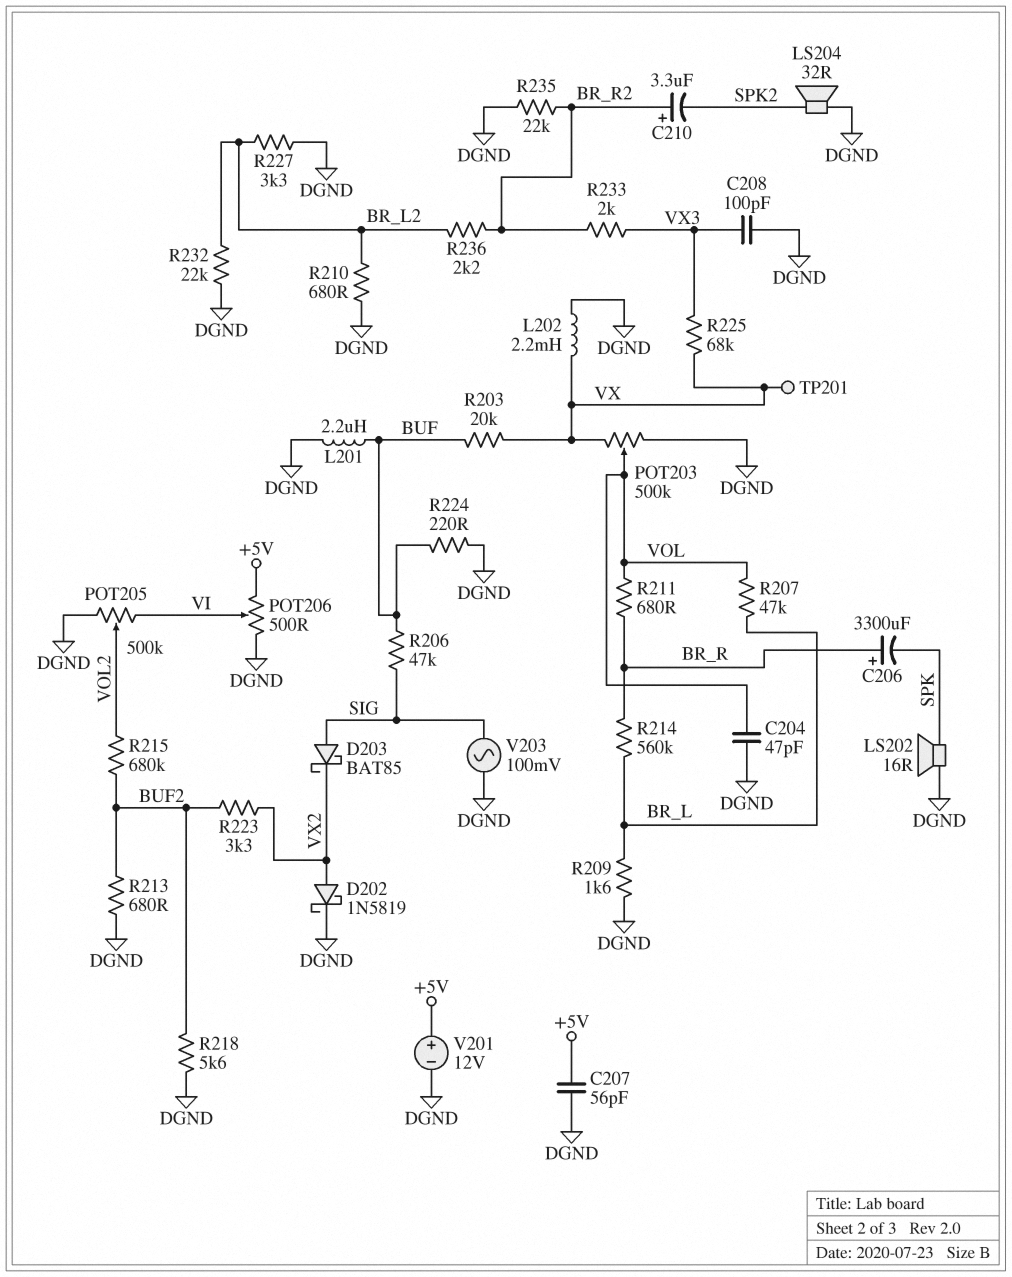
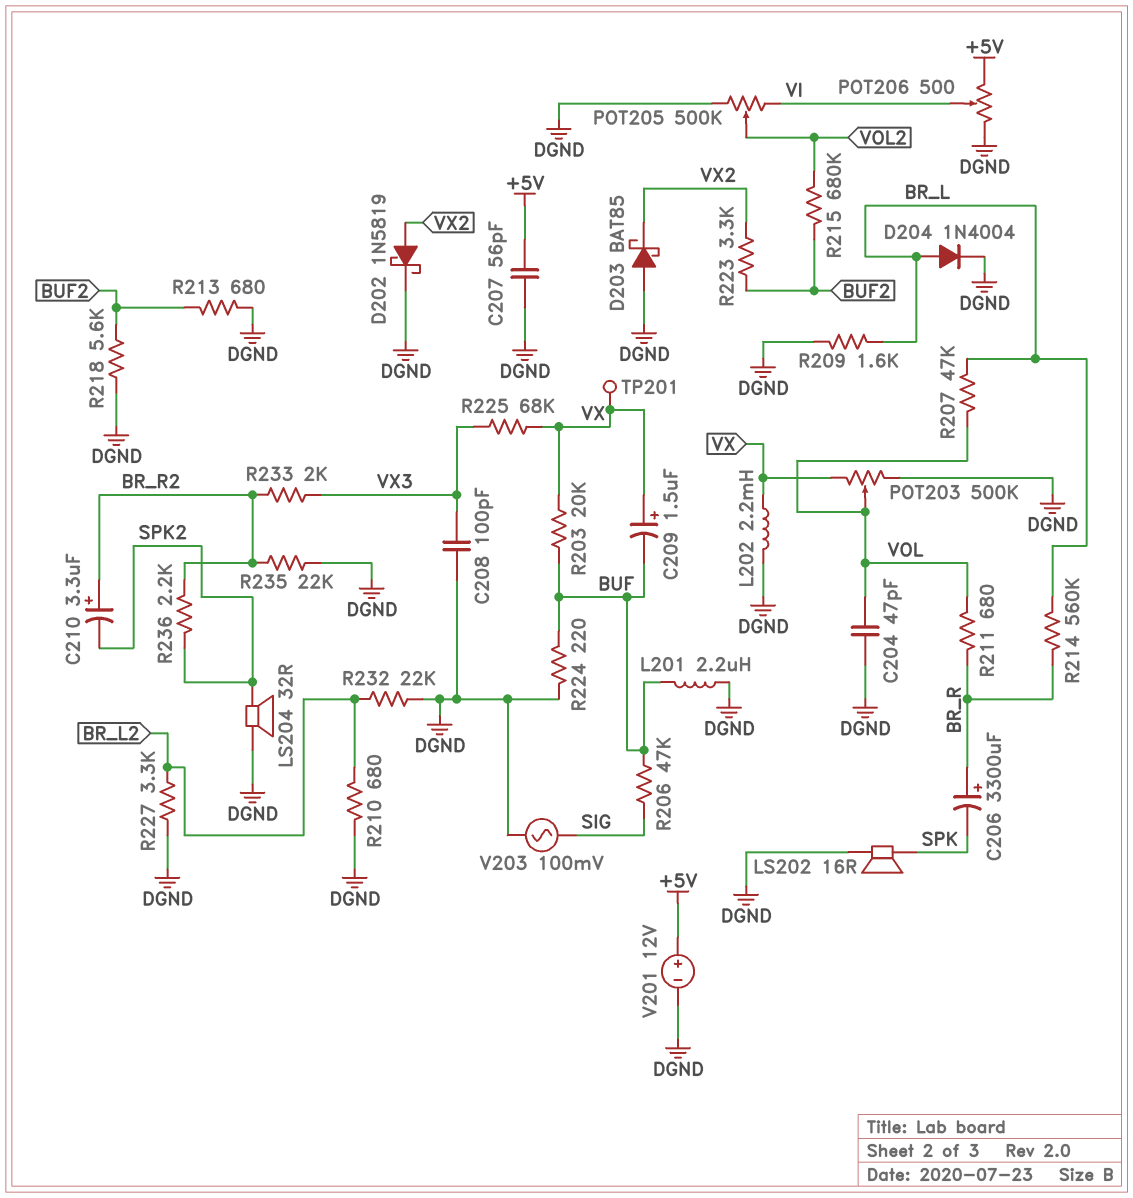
C209: none -> 1.5uF (plus VX, minus BUF)
D203: schottky BAT85 (A SIG, K VX2) -> schottky BAT85 (A DGND, K VX2)
D204: none -> diode 1N4004 (A BR_L, K DGND)
R236: 2.2k (BR_L2, BR_R2) -> 2.2k (BR_R2, SPK2)

